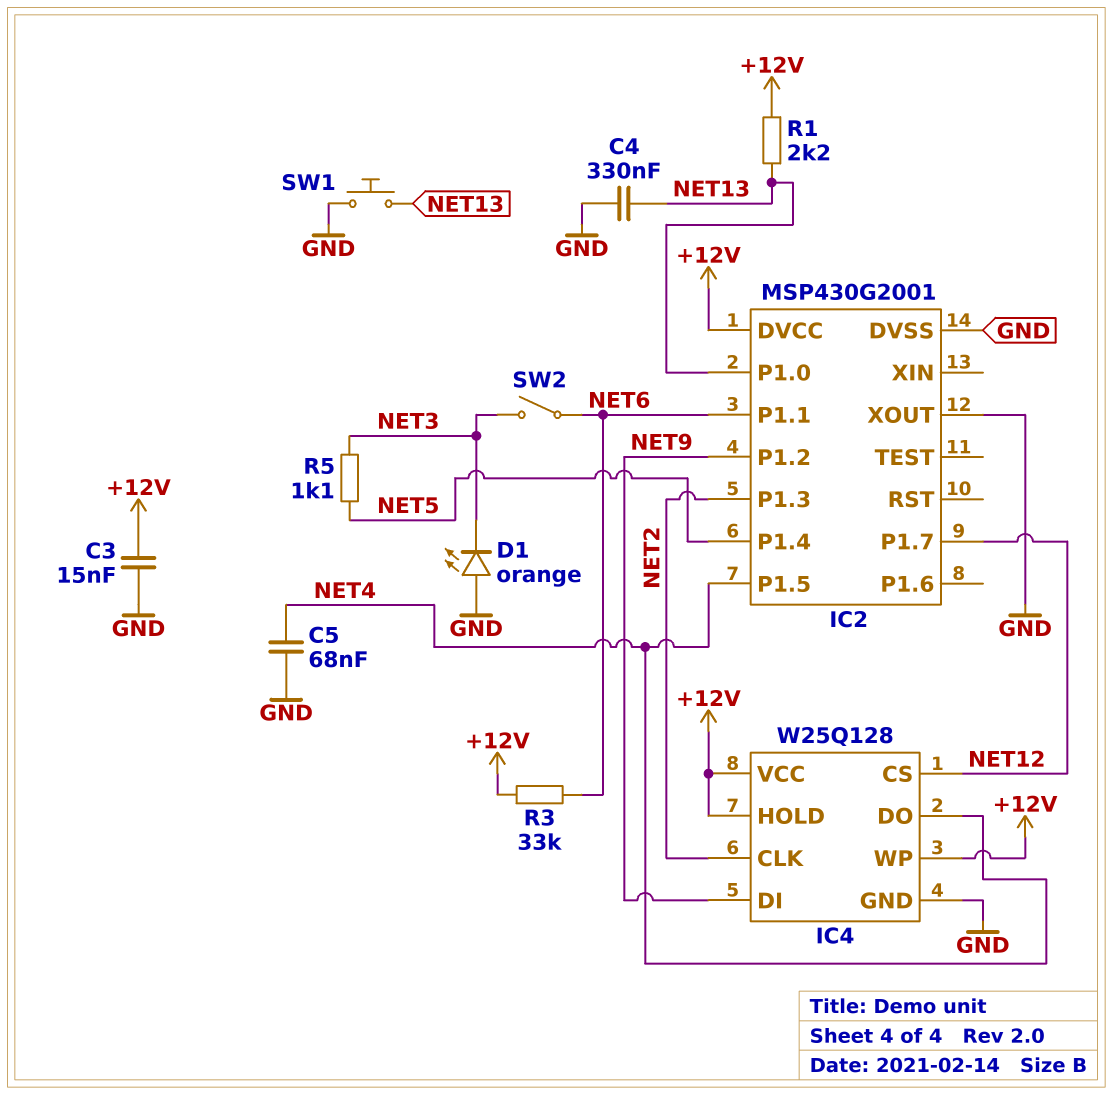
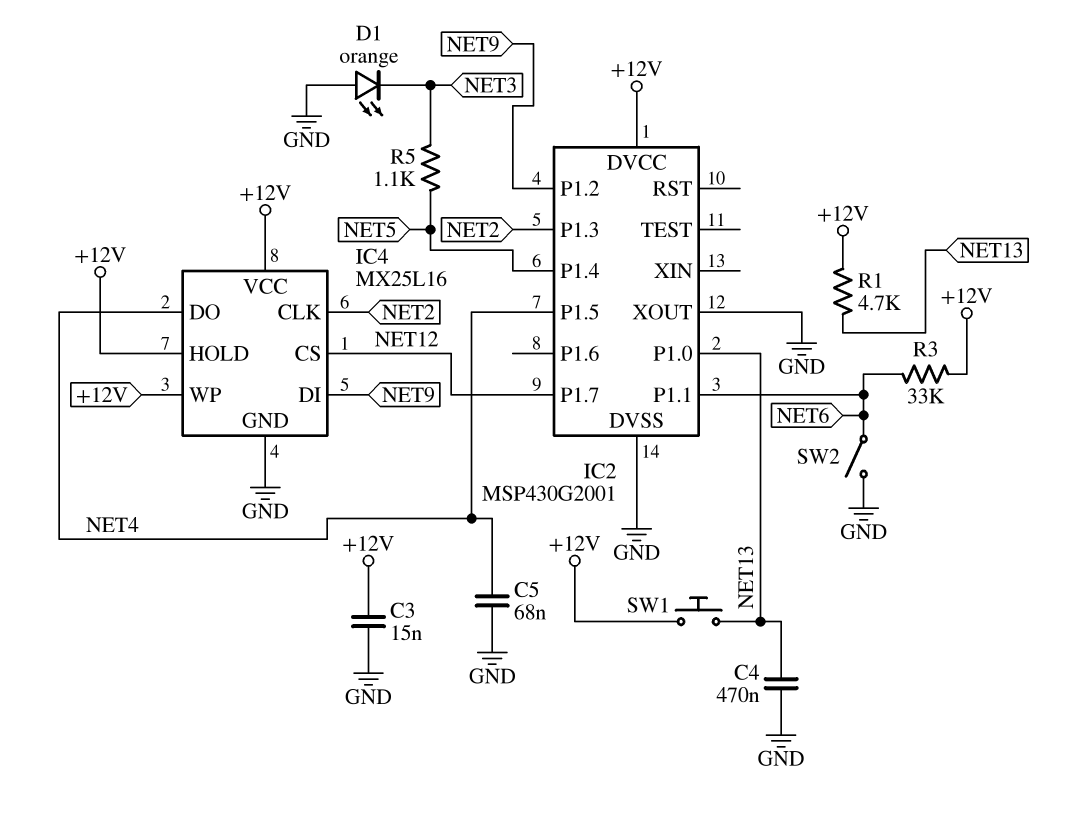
C4: 330nF (GND, NET13) -> 470nF (GND, NET13)
IC4: W25Q128 -> MX25L16
R1: 2.2k (+12V, NET13) -> 4.7k (+12V, NET13)
SW1: button (GND, NET13) -> button (+12V, NET13)
SW2: switch (NET3, NET6) -> switch (GND, NET6)

